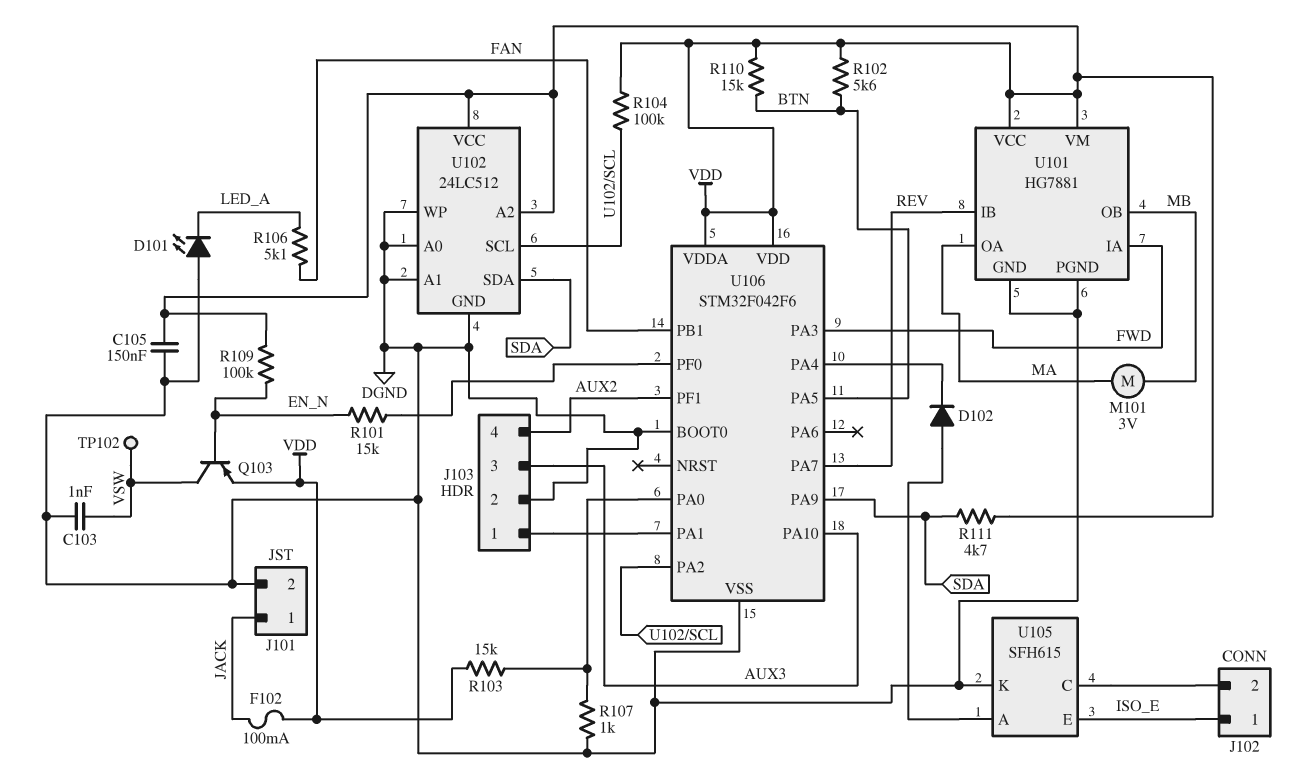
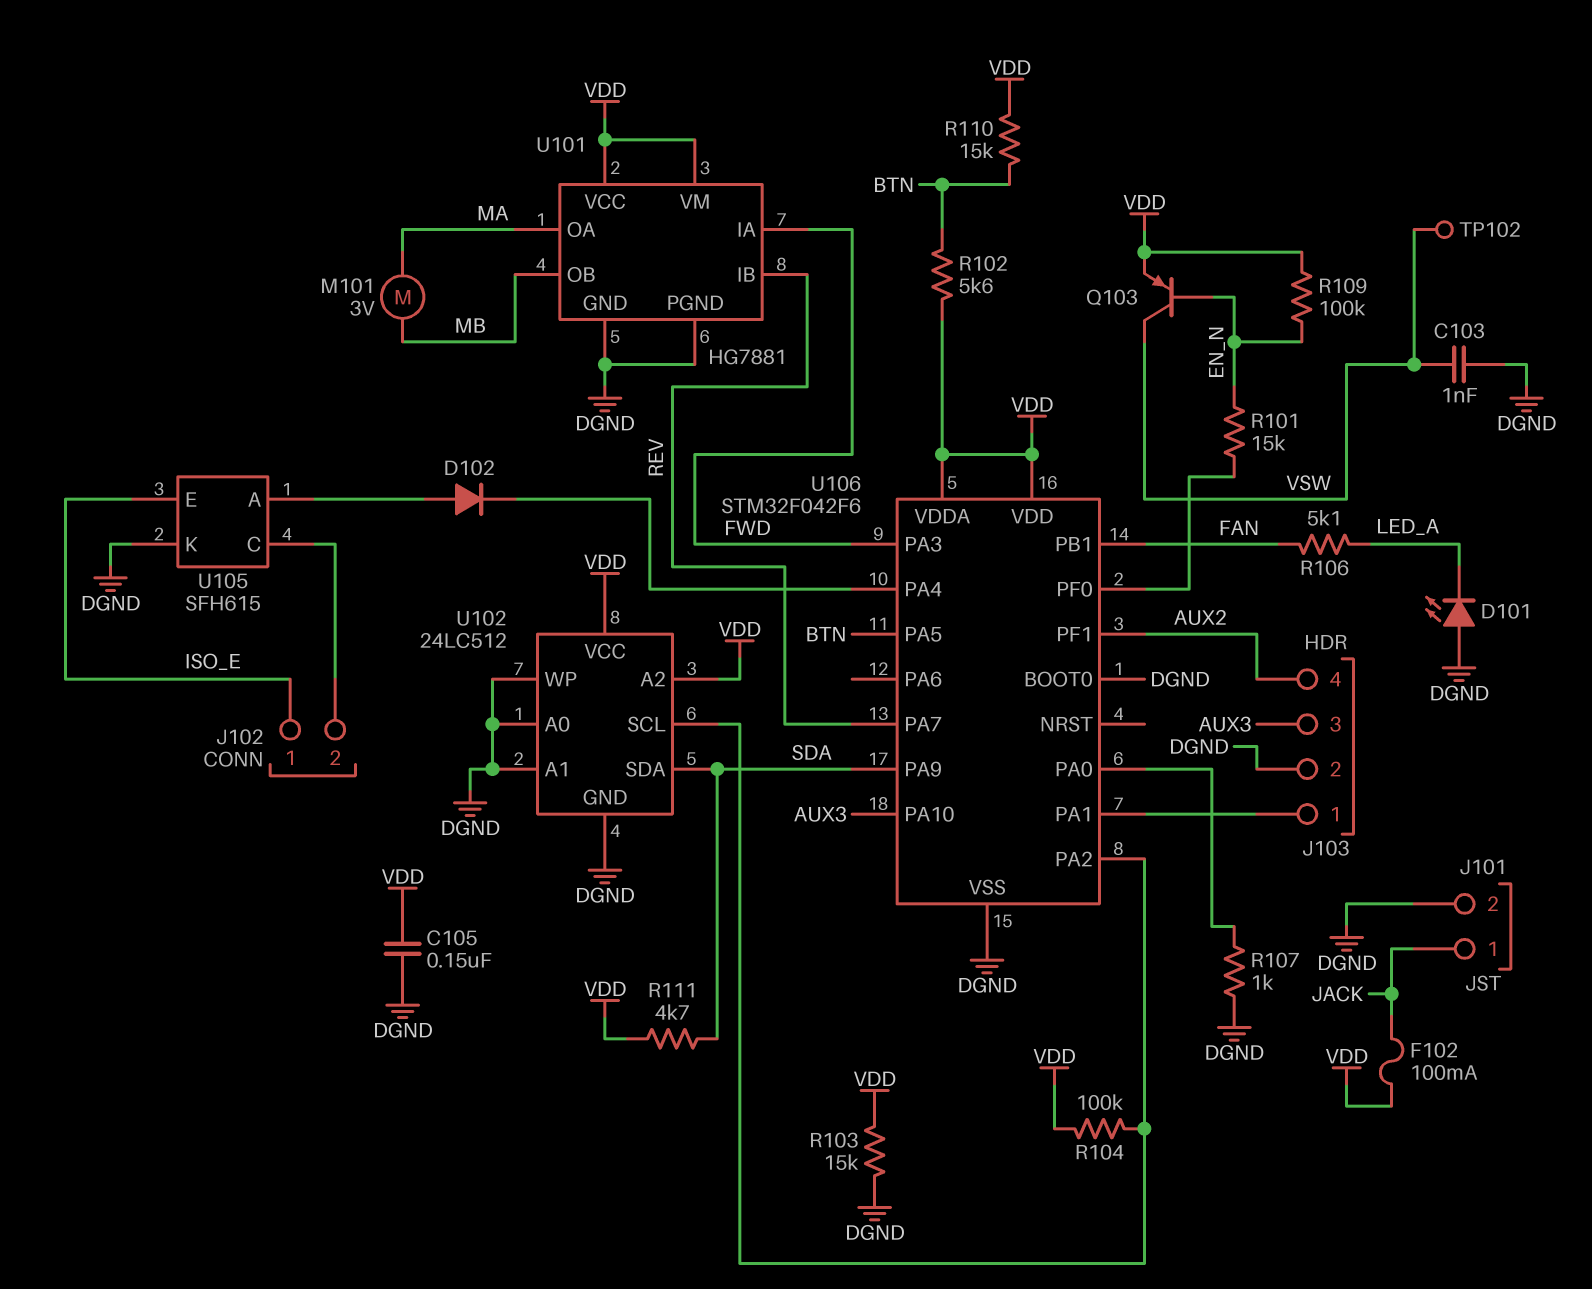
R103: 15k (U106/PA0, VDD) -> 15k (DGND, VDD)

